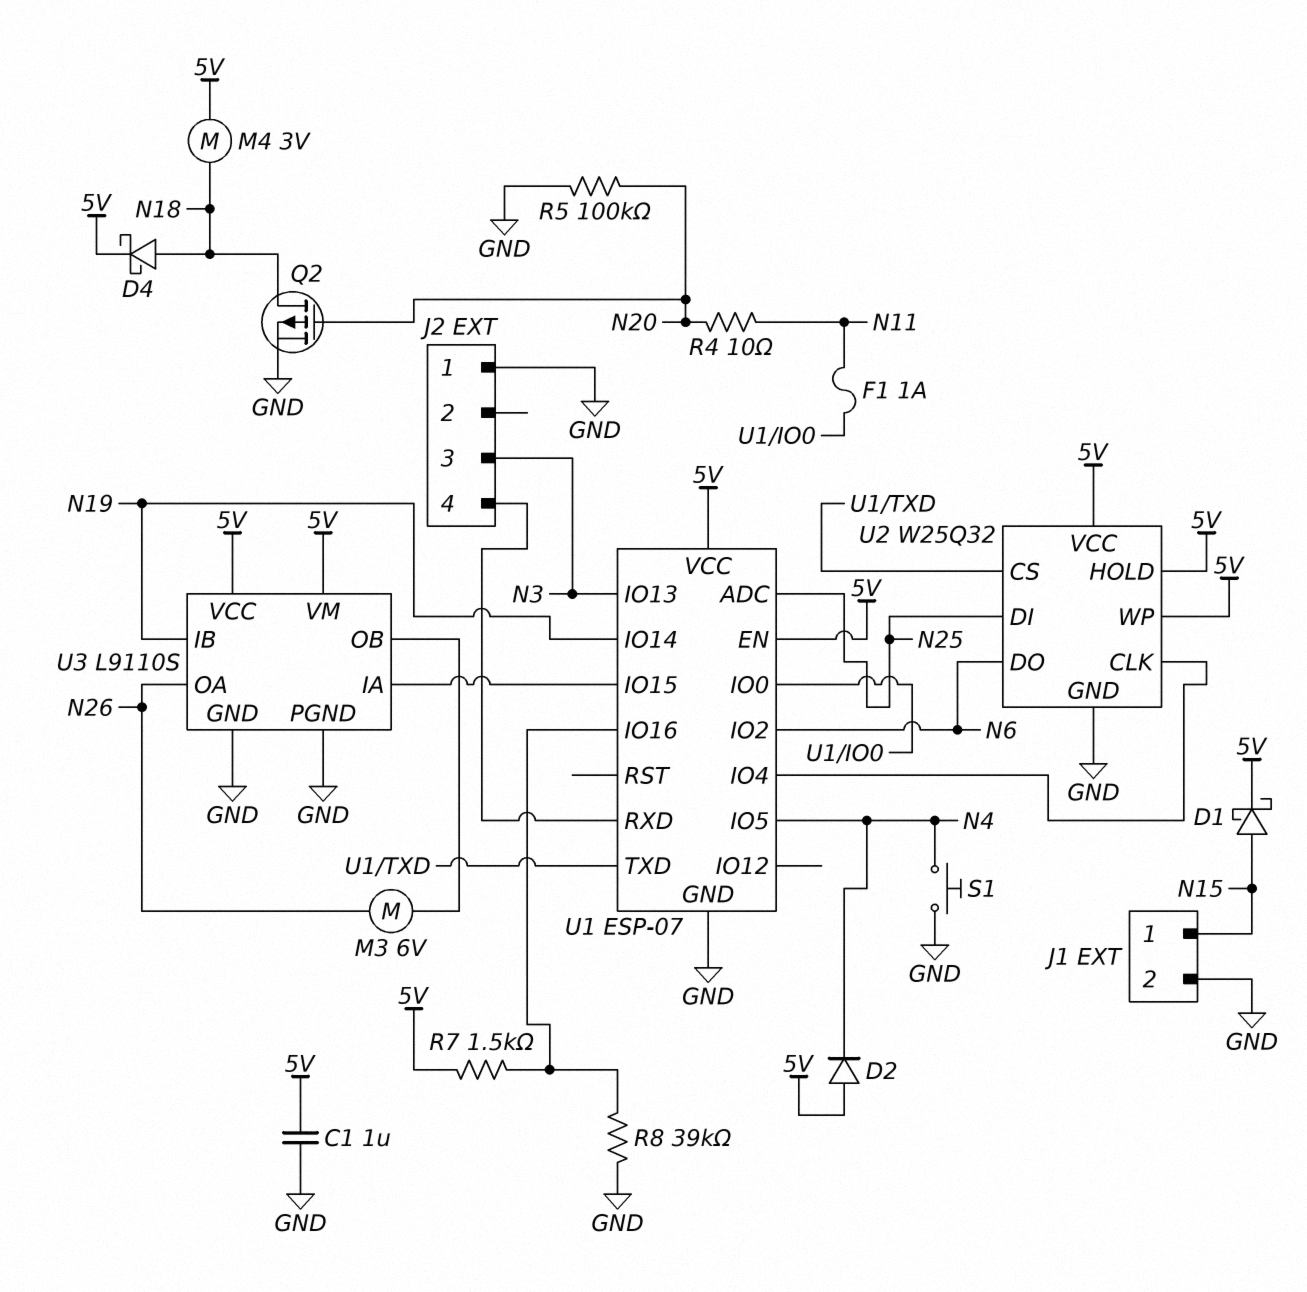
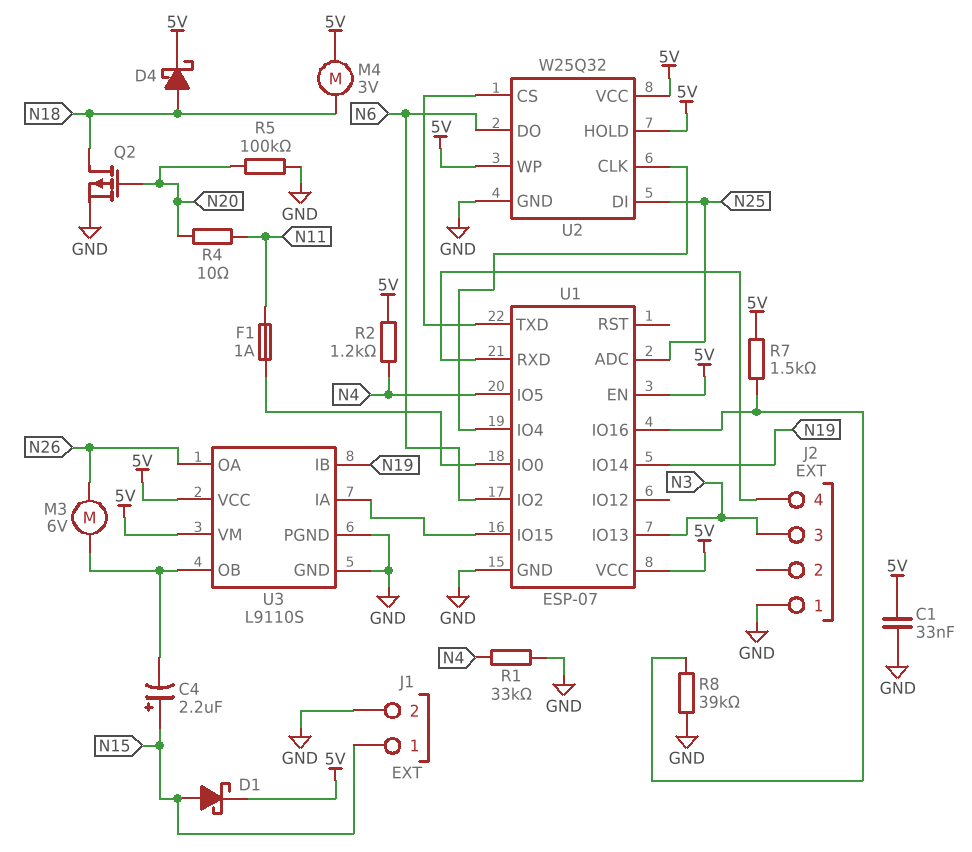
C1: 1uF (5V, GND) -> 33nF (5V, GND)
C4: none -> 2.2uF (plus N15, minus U3/OB)
D2: diode (A 5V, K N4) -> none
R1: none -> 33k (GND, N4)
R2: none -> 1.2k (5V, N4)
S1: button (GND, N4) -> none

